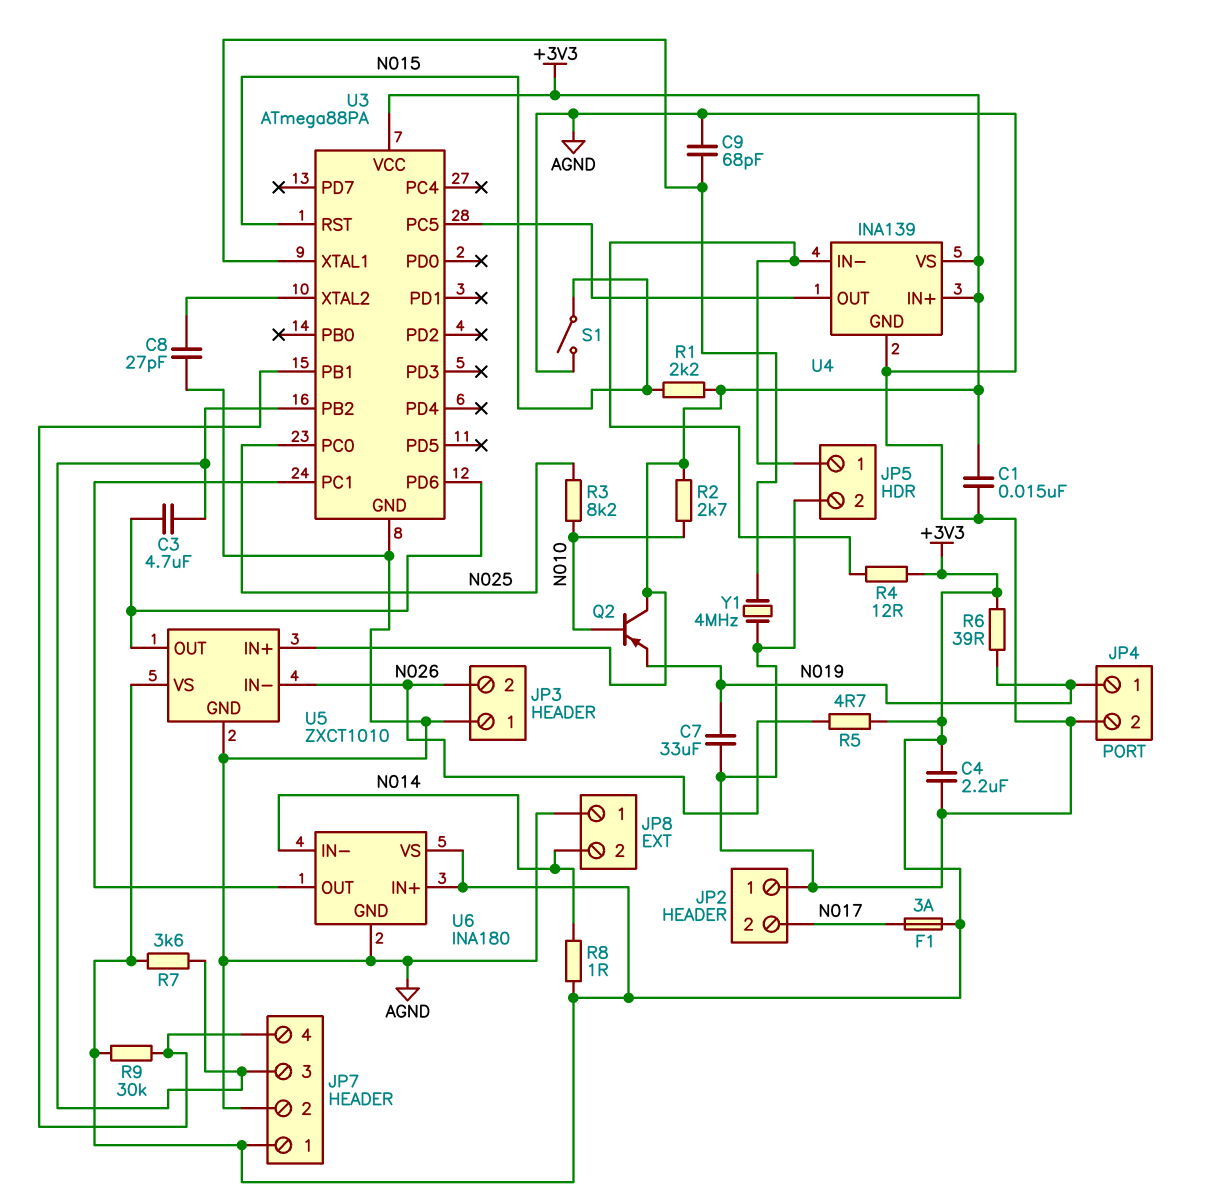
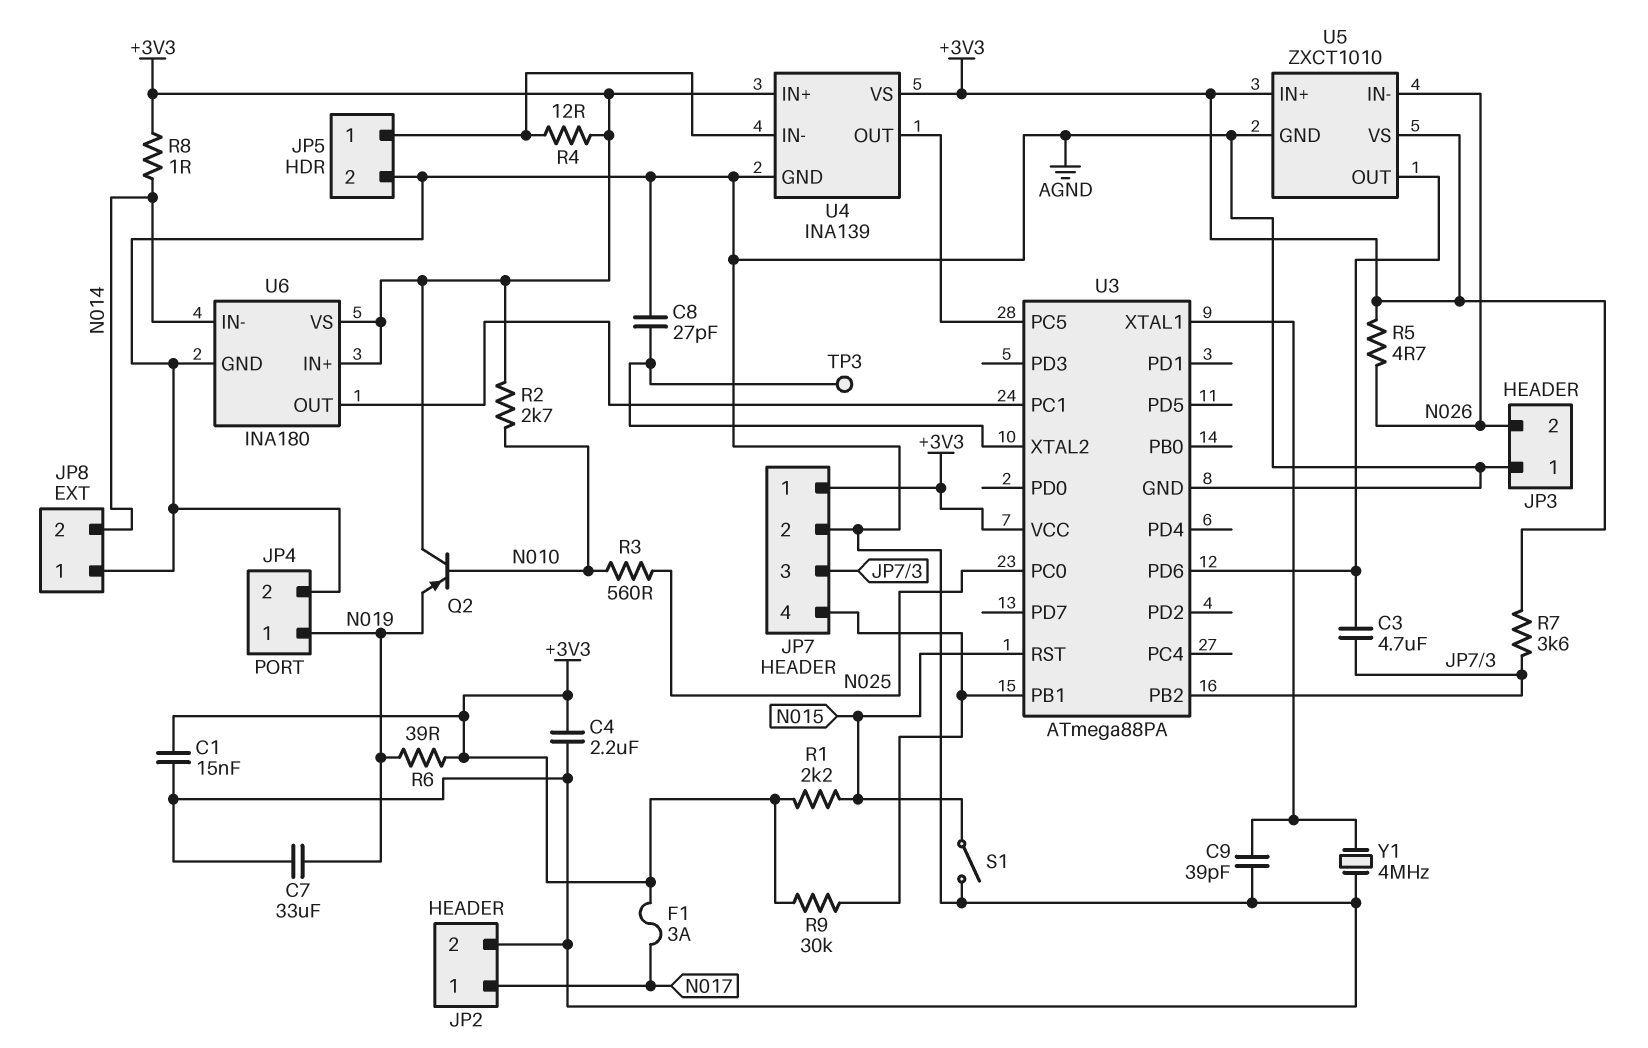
C9: 68pF (AGND, U3/XTAL1) -> 39pF (AGND, U3/XTAL1)
JP2 pin 1: AGND -> N017
JP2 pin 2: N017 -> AGND
R3: 8.2k (N010, N025) -> 560 (N010, N025)
TP3: none -> test point (U3/XTAL2)

